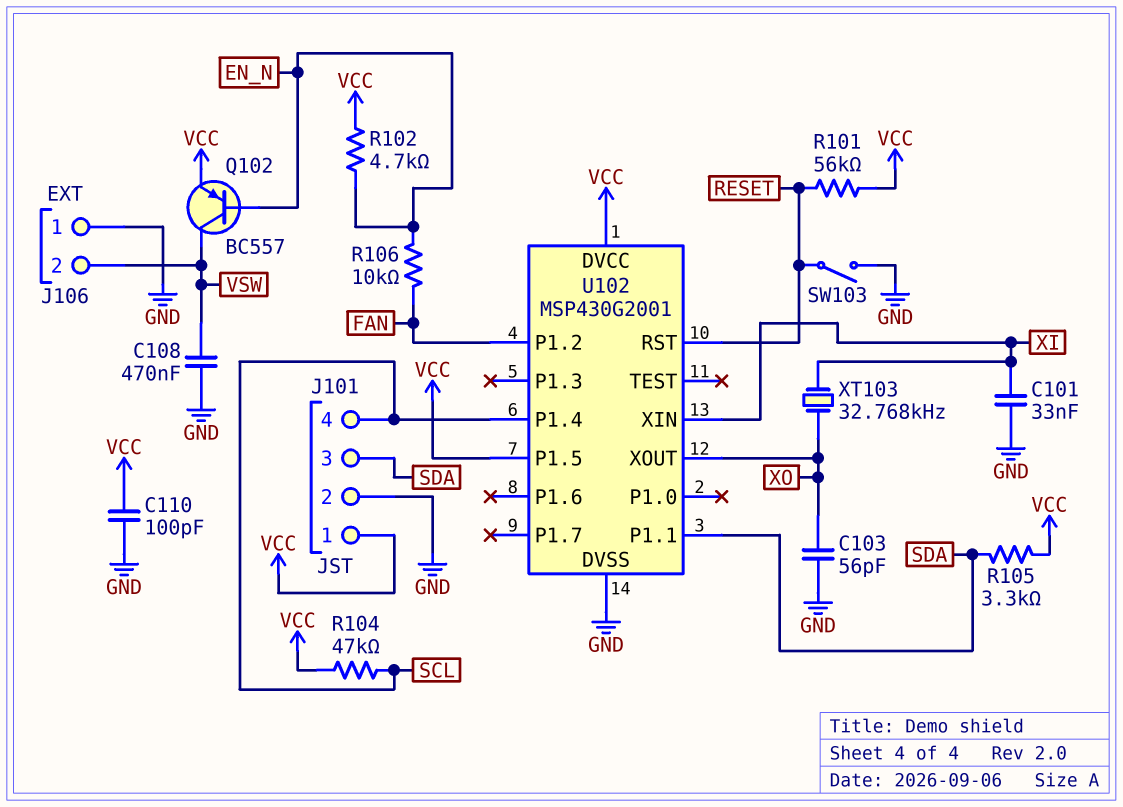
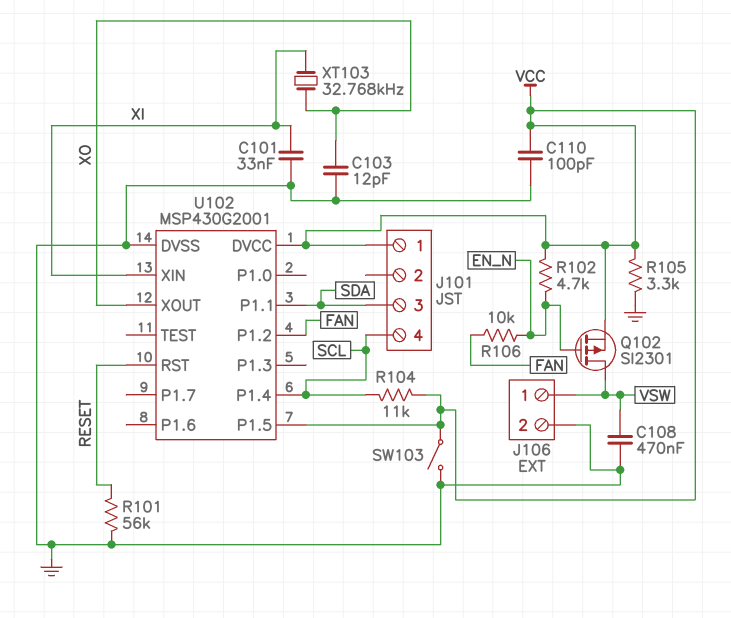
C103: 56pF (GND, XO) -> 12pF (GND, XO)
J101 pin 2: GND -> none
J106 pin 1: GND -> VSW
J106 pin 2: VSW -> GND
Q102: PNP BC557 (B EN_N, C VSW, E VCC) -> PMOS SI2301 (G EN_N, D VSW, S VCC)
R101: 56k (RESET, VCC) -> 56k (GND, RESET)
R104: 47k (SCL, VCC) -> 11k (SCL, VCC)
R105: 3.3k (SDA, VCC) -> 3.3k (GND, VCC)
SW103: switch (GND, RESET) -> switch (GND, VCC)

